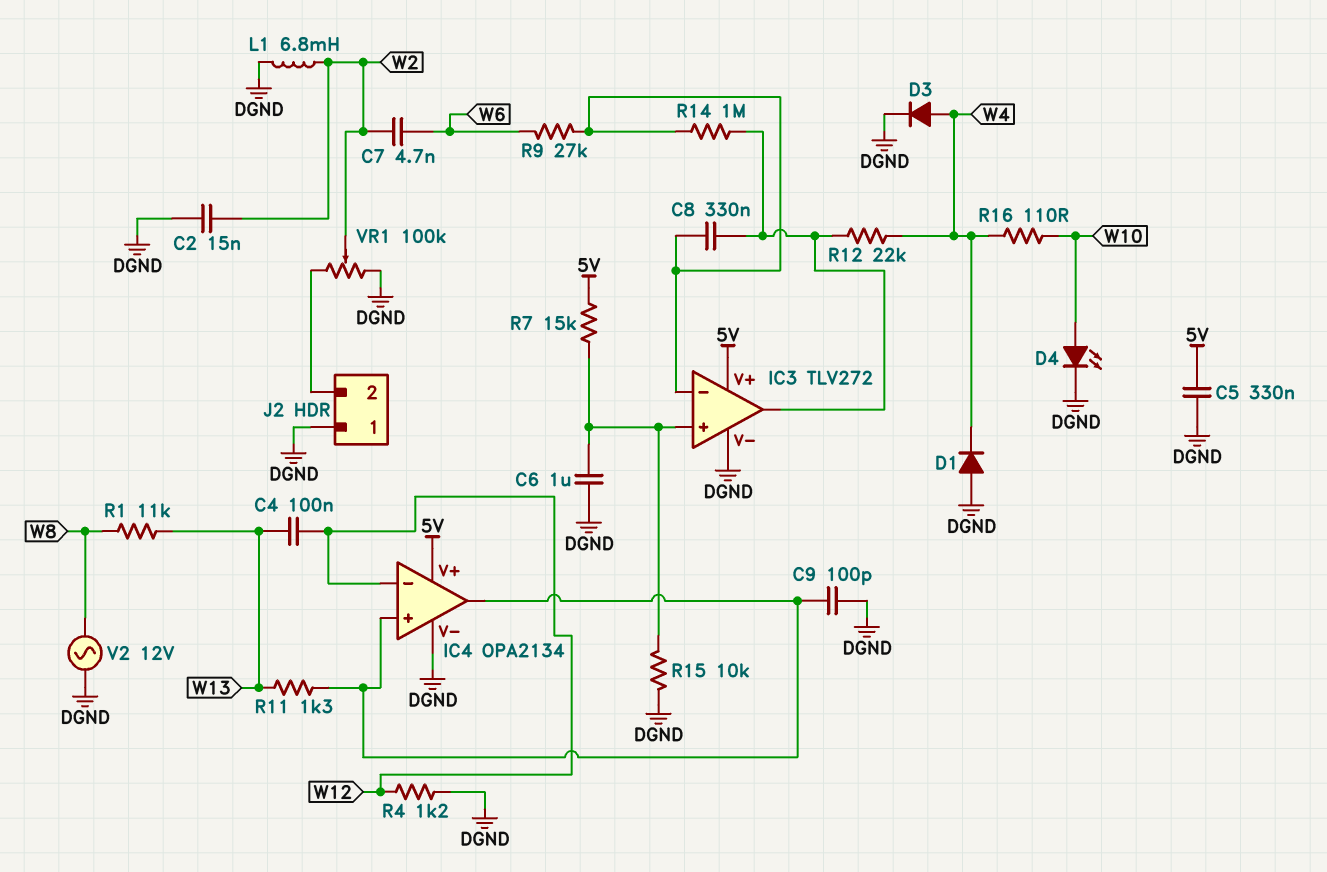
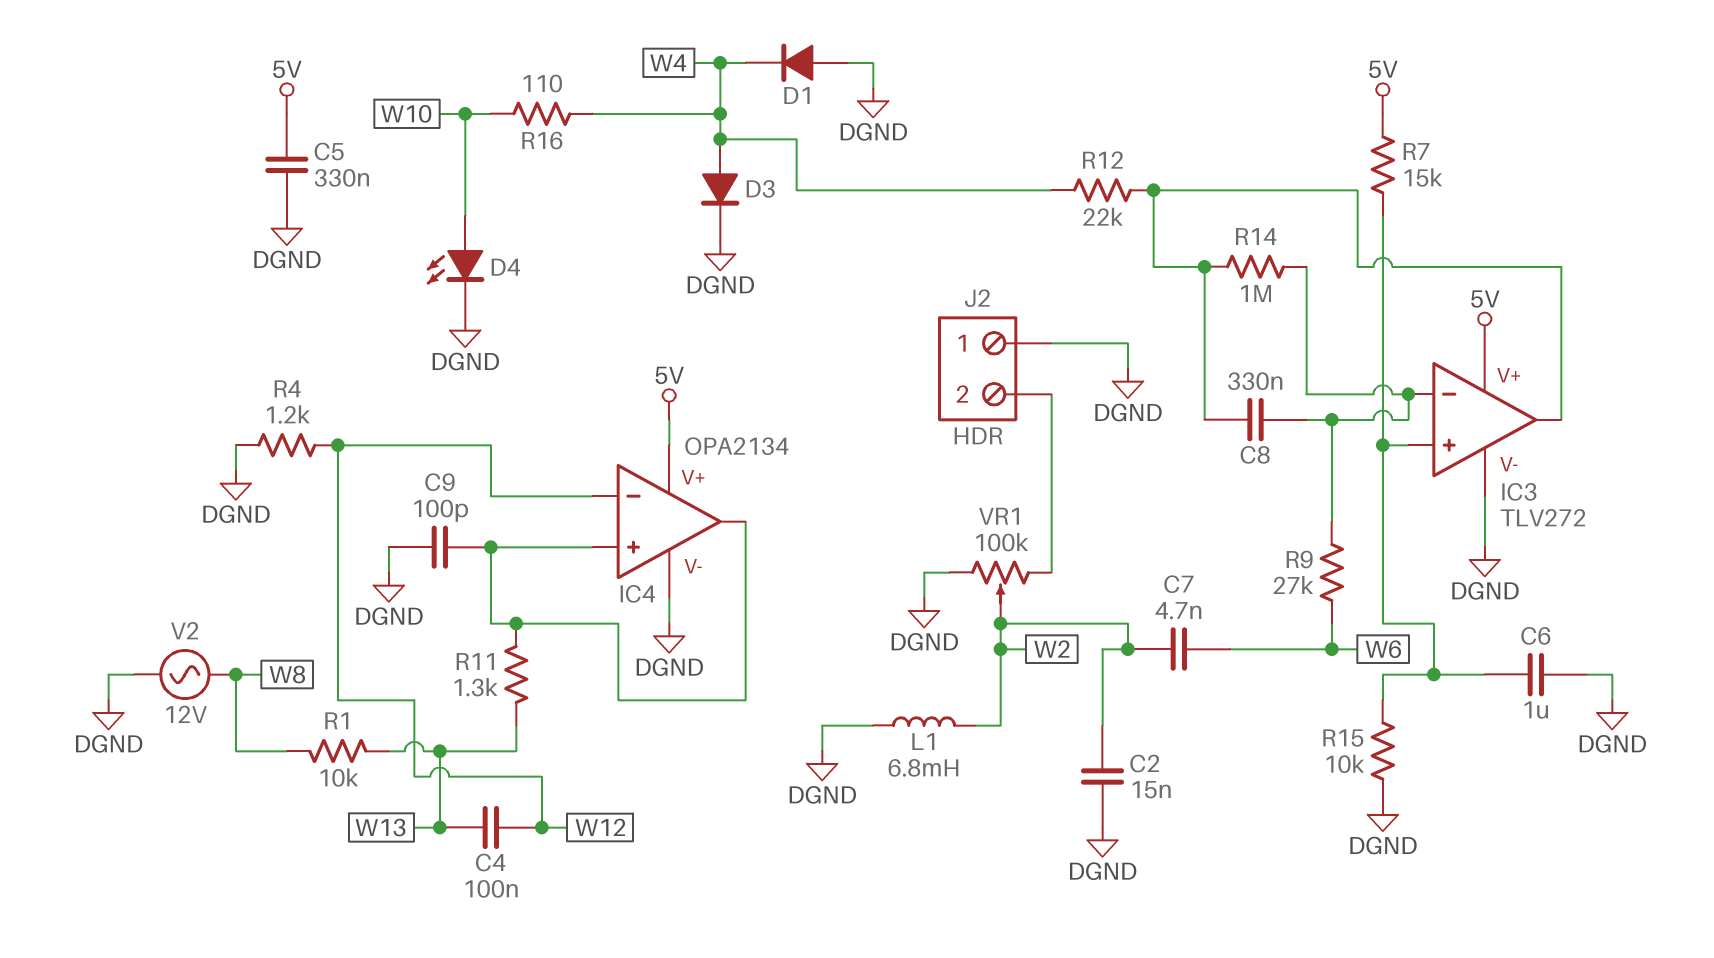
R1: 11k (W8, W13) -> 10k (W8, W13)

